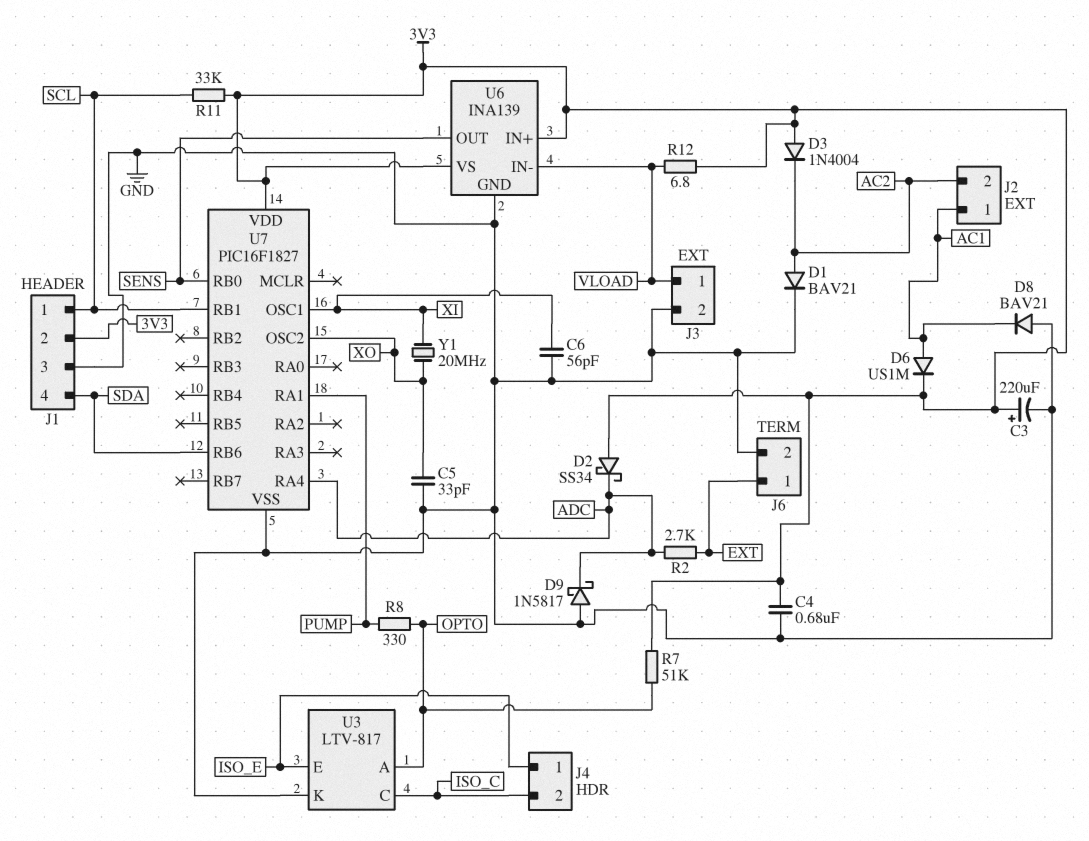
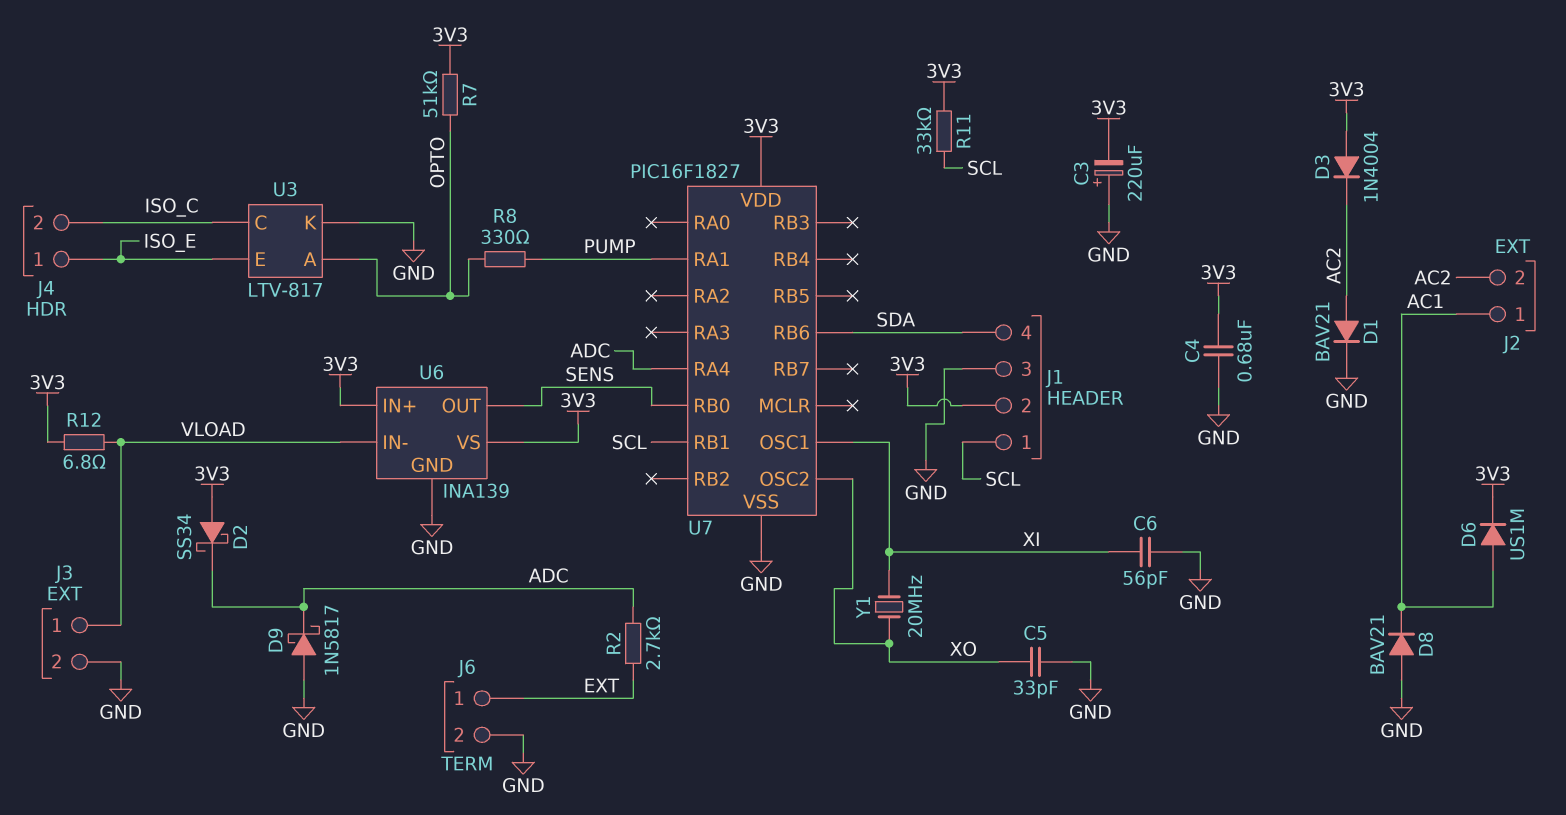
C3: 220uF (plus 3V3, minus GND) -> 220uF (plus GND, minus 3V3)

